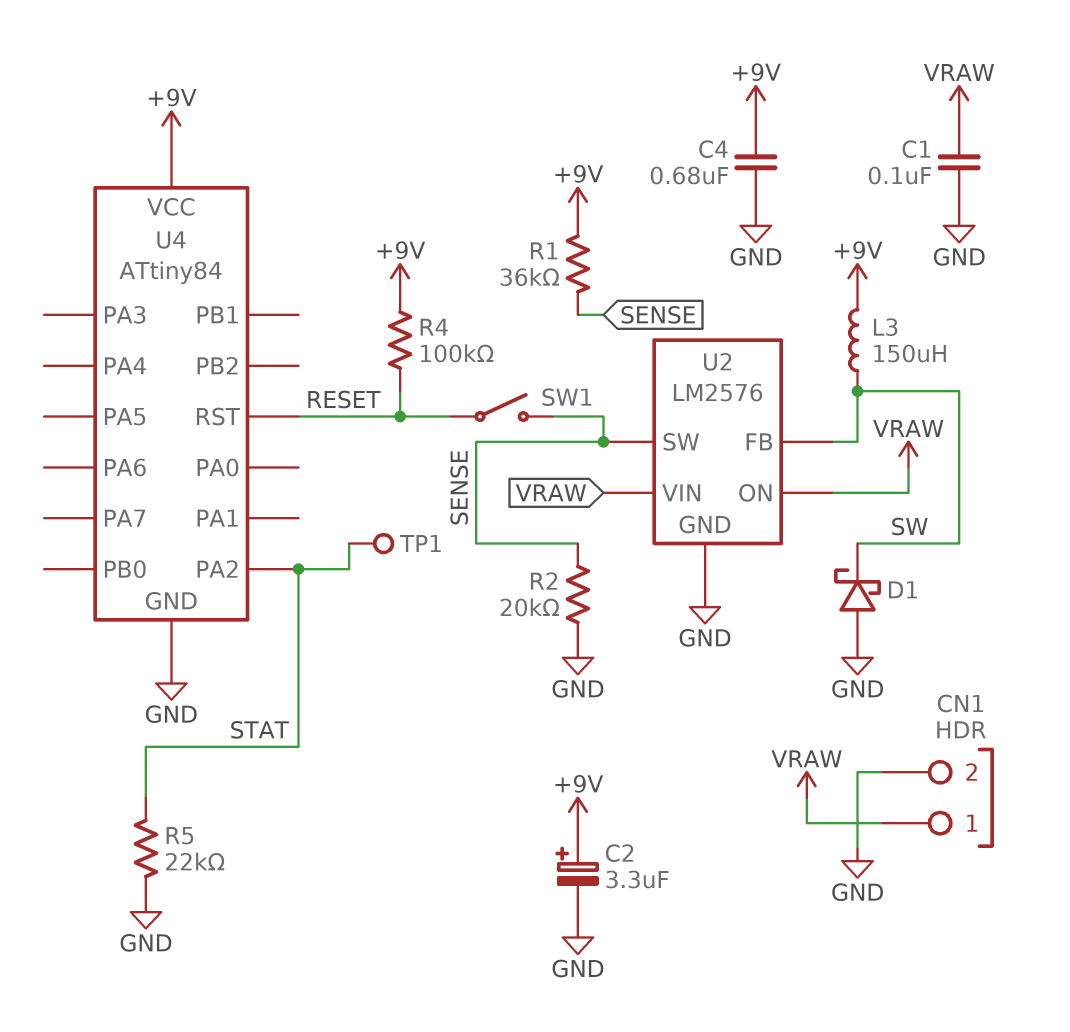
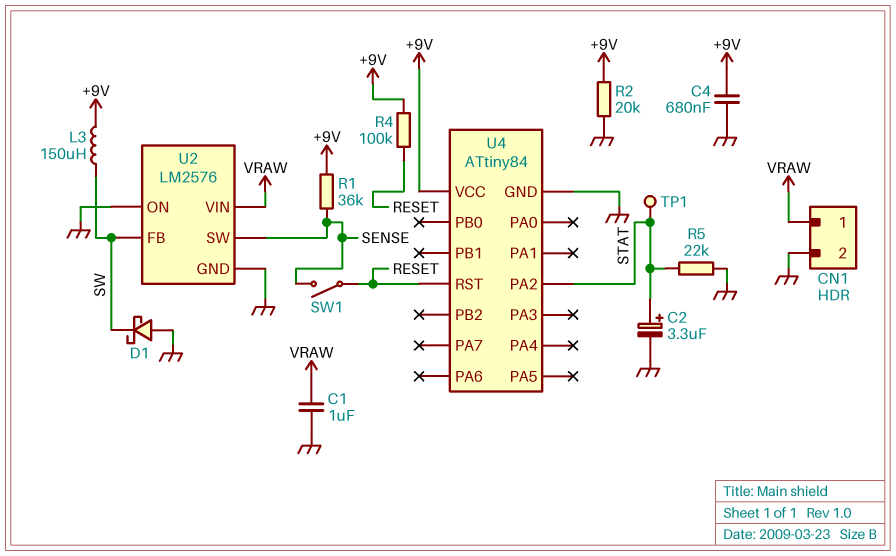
C1: 100nF (GND, VRAW) -> 1uF (GND, VRAW)
C2: 3.3uF (plus +9V, minus GND) -> 3.3uF (plus STAT, minus GND)
R2: 20k (GND, SENSE) -> 20k (+9V, GND)
U2 pin ON: VRAW -> GND

